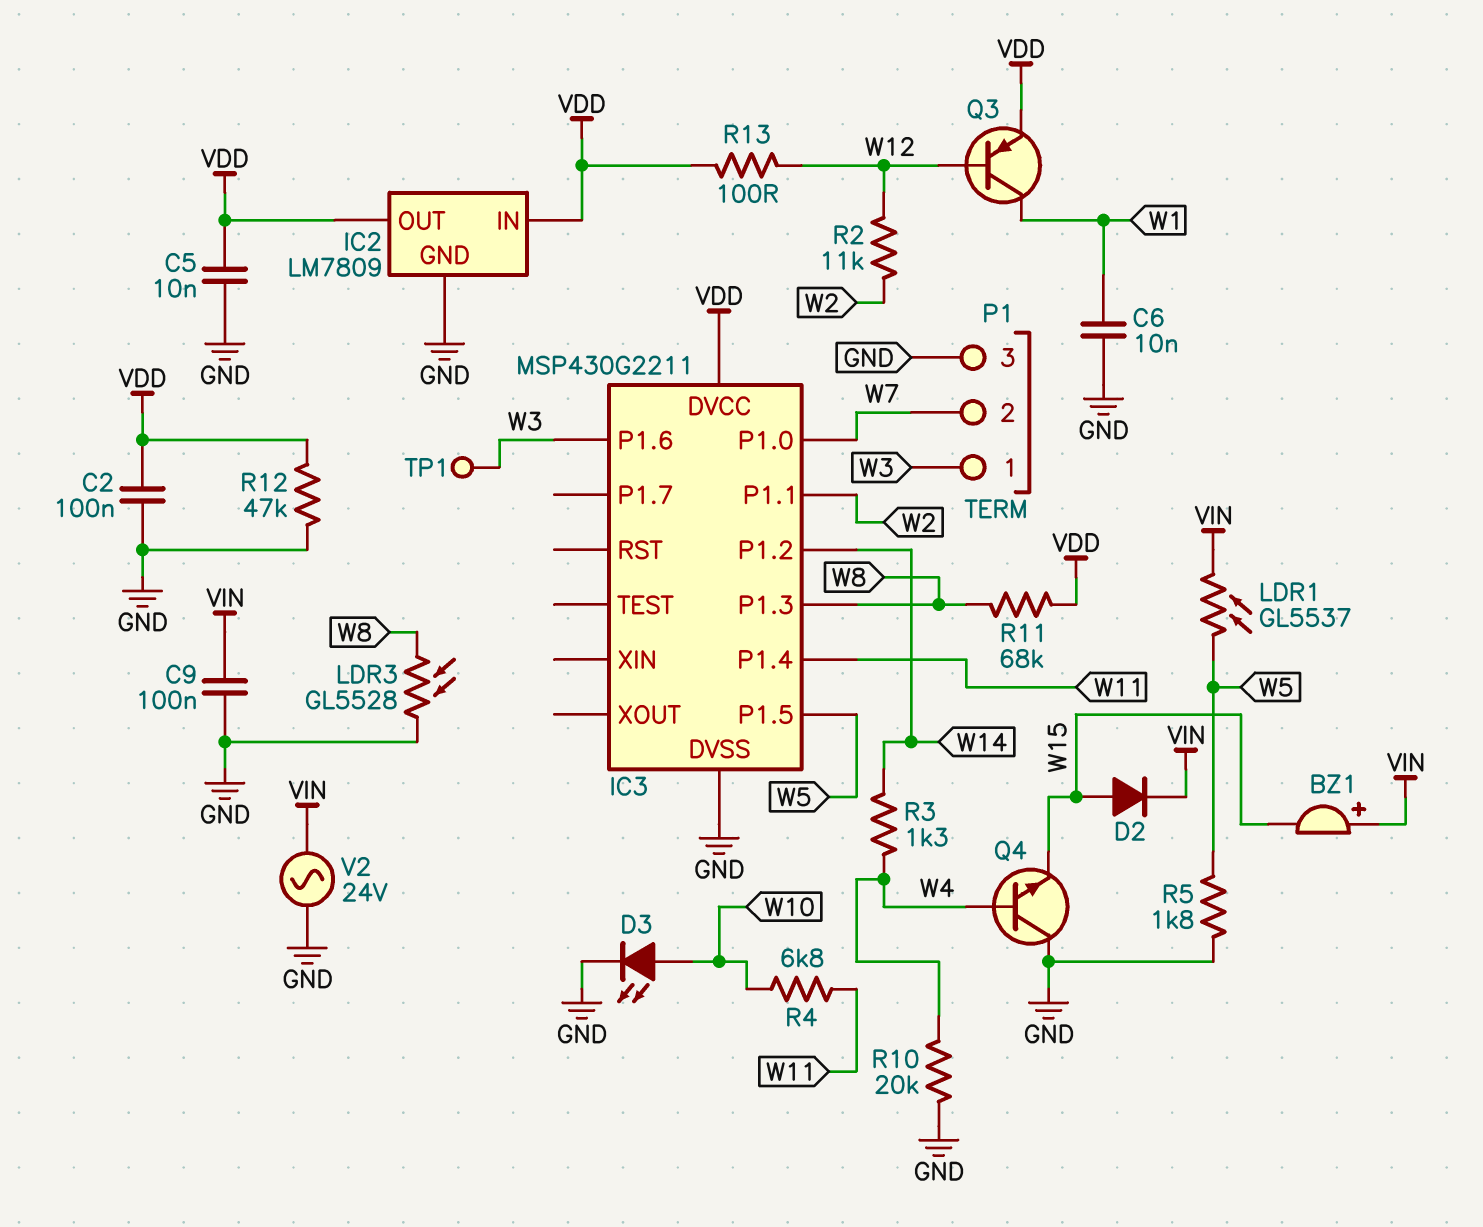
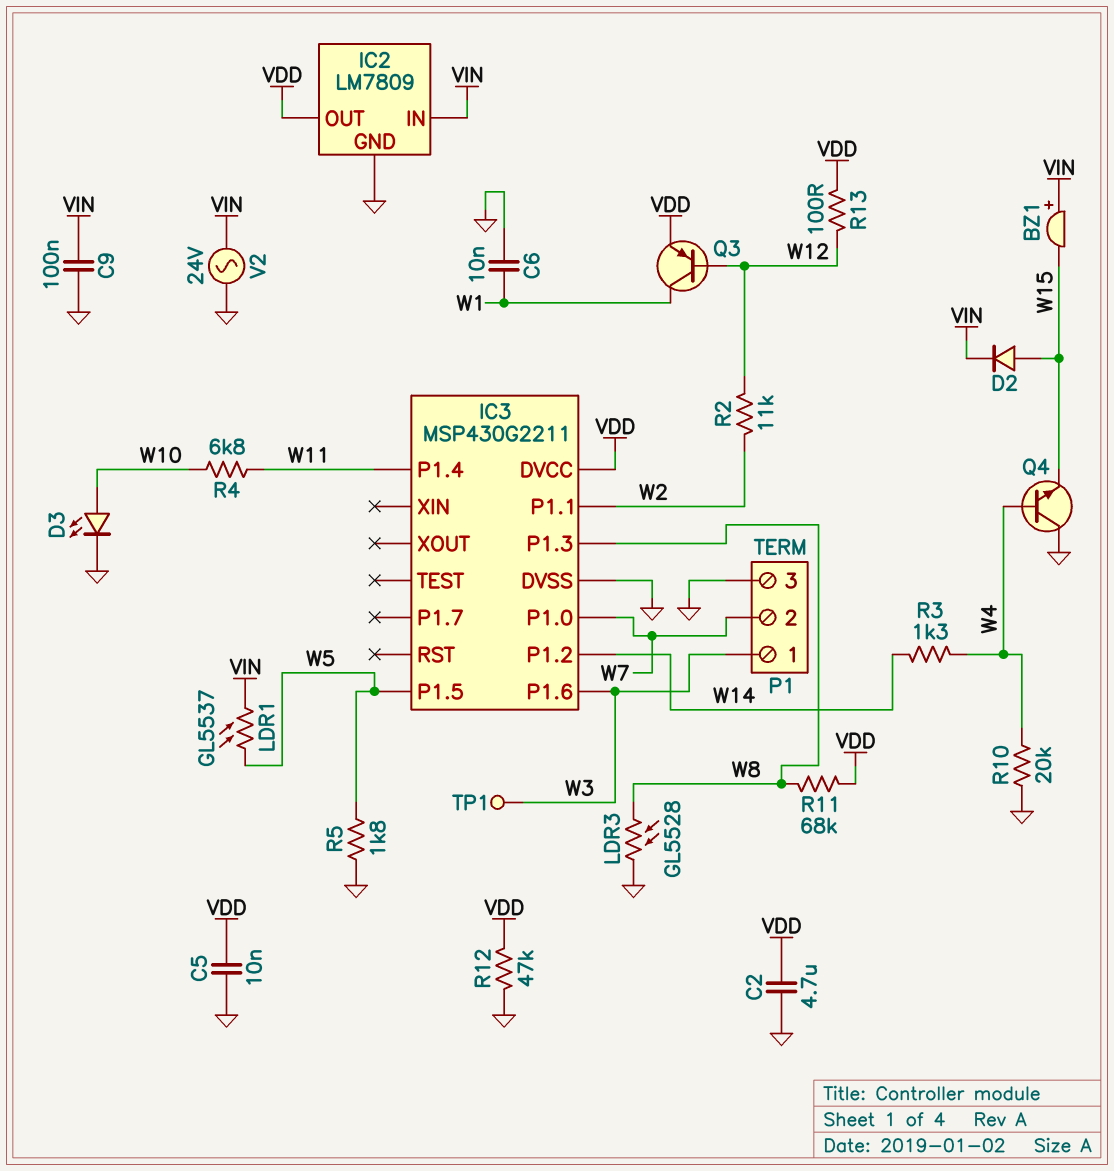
C2: 100nF (GND, VDD) -> 4.7uF (GND, VDD)
IC2 pin IN: VDD -> VIN

